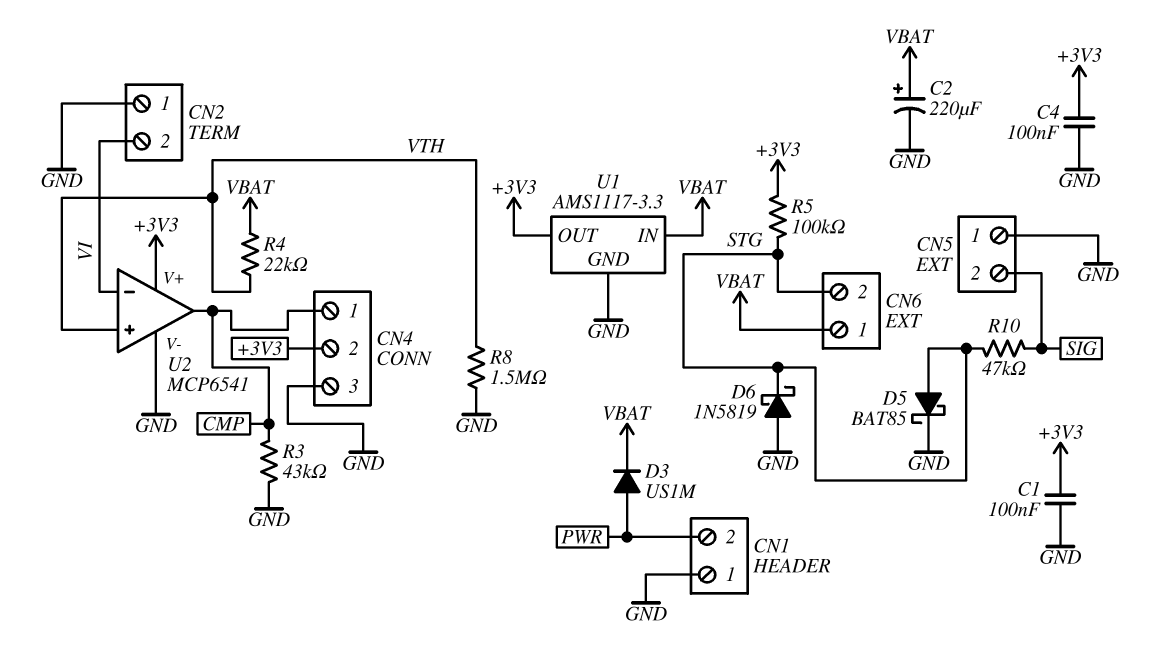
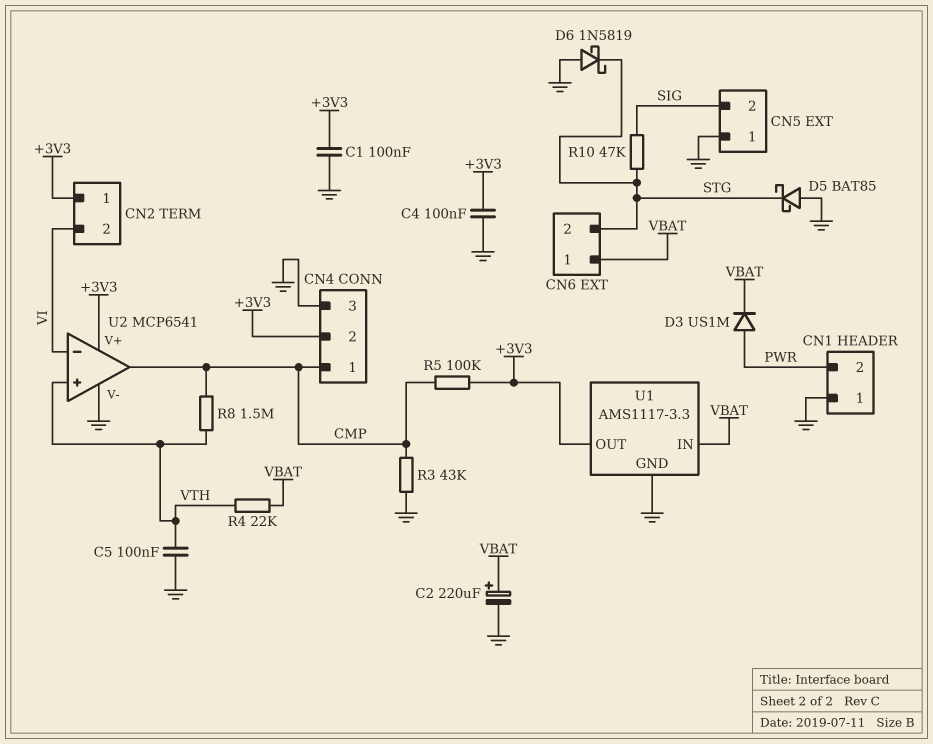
C5: none -> 100nF (GND, VTH)
CN2 pin 1: GND -> +3V3
D5: schottky BAT85 (A STG, K GND) -> schottky BAT85 (A GND, K STG)
R5: 100k (+3V3, STG) -> 100k (+3V3, CMP)
R8: 1.5M (GND, VTH) -> 1.5M (CMP, VTH)

